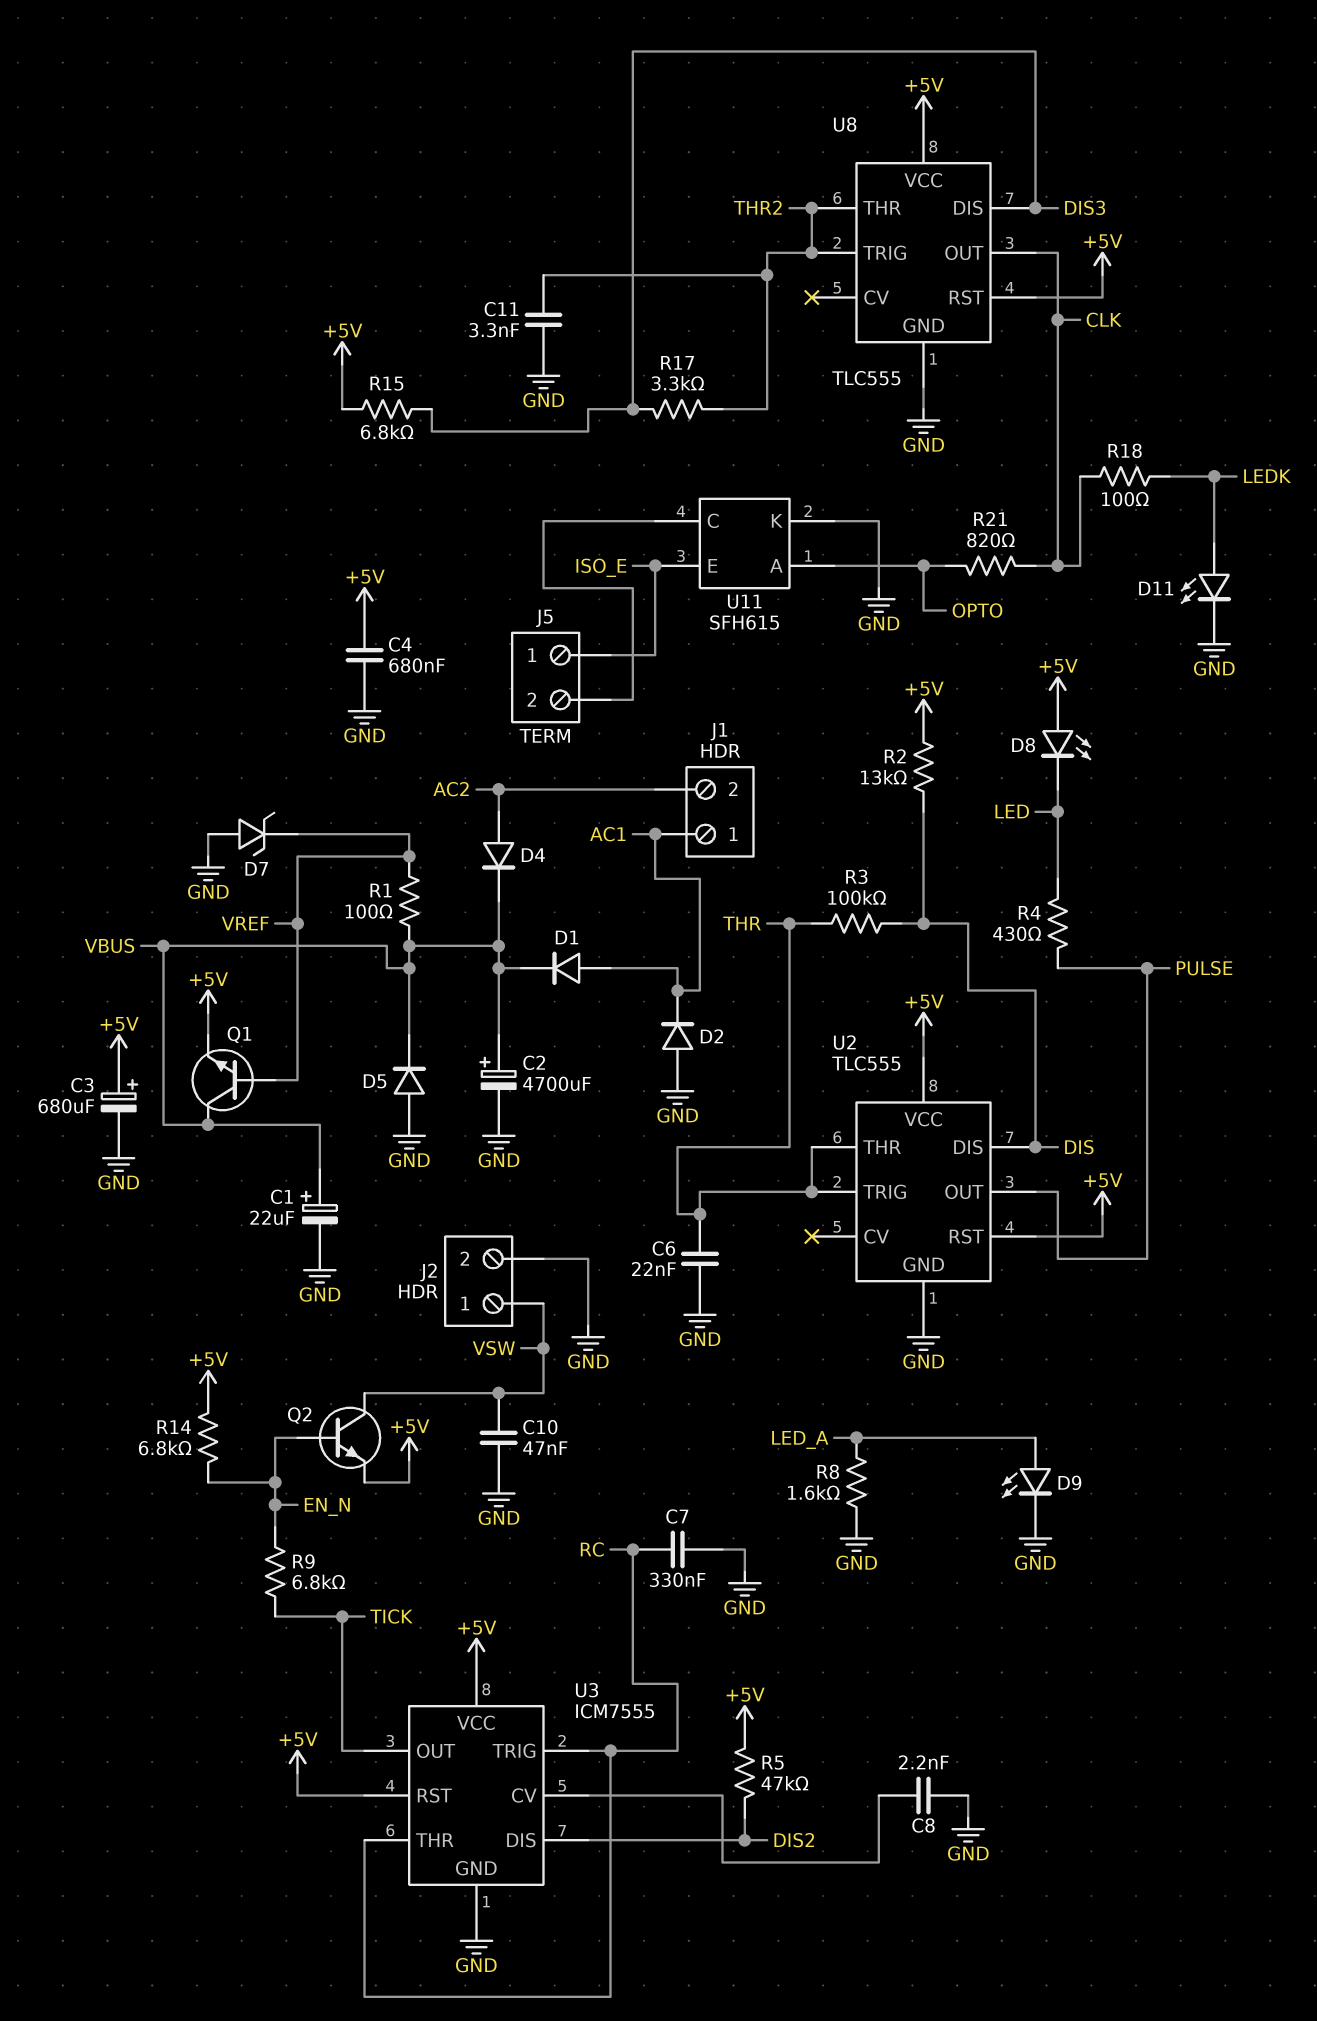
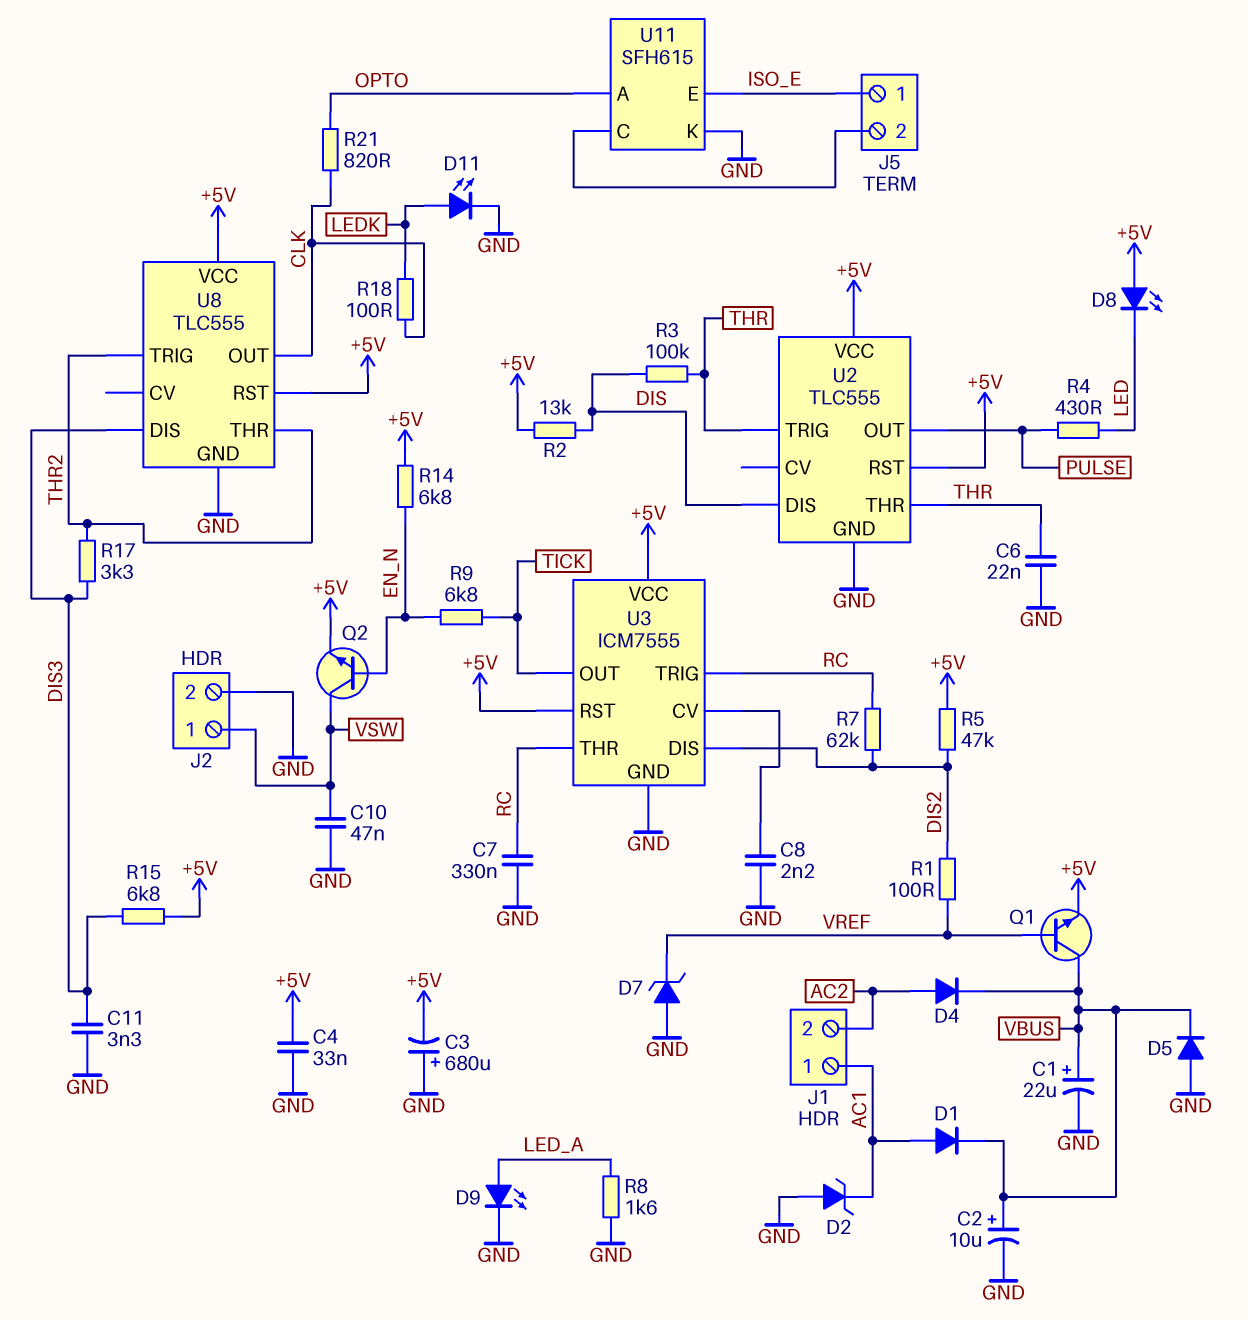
C2: 4700uF (plus VBUS, minus GND) -> 10uF (plus VBUS, minus GND)
C3: 680uF (plus +5V, minus GND) -> 680uF (plus GND, minus +5V)
C4: 680nF (+5V, GND) -> 33nF (+5V, GND)
C11: 3.3nF (GND, THR2) -> 3.3nF (DIS3, GND)
D2: diode (A GND, K AC1) -> zener (A GND, K AC1)
R1: 100 (VBUS, VREF) -> 100 (DIS2, VREF)
R7: none -> 62k (DIS2, RC)

